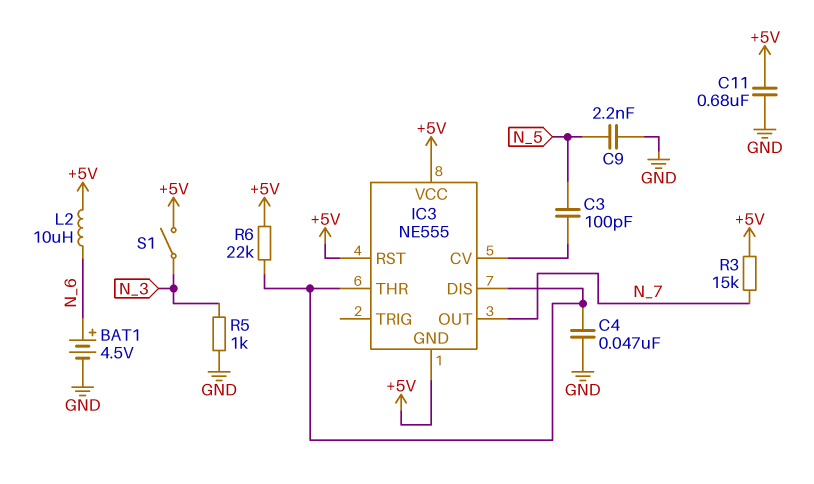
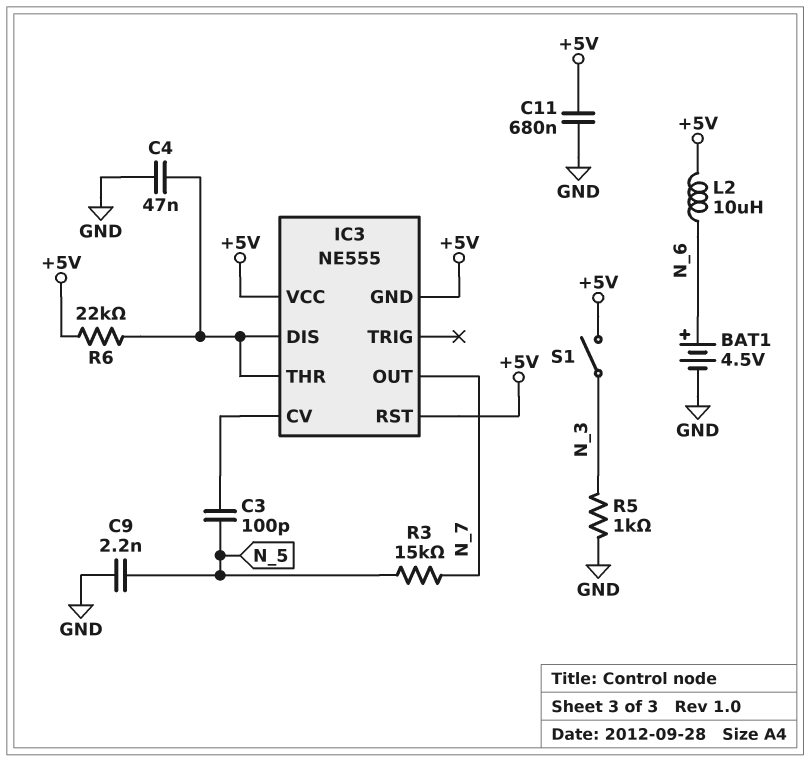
R3: 15k (+5V, N_7) -> 15k (N_5, N_7)

